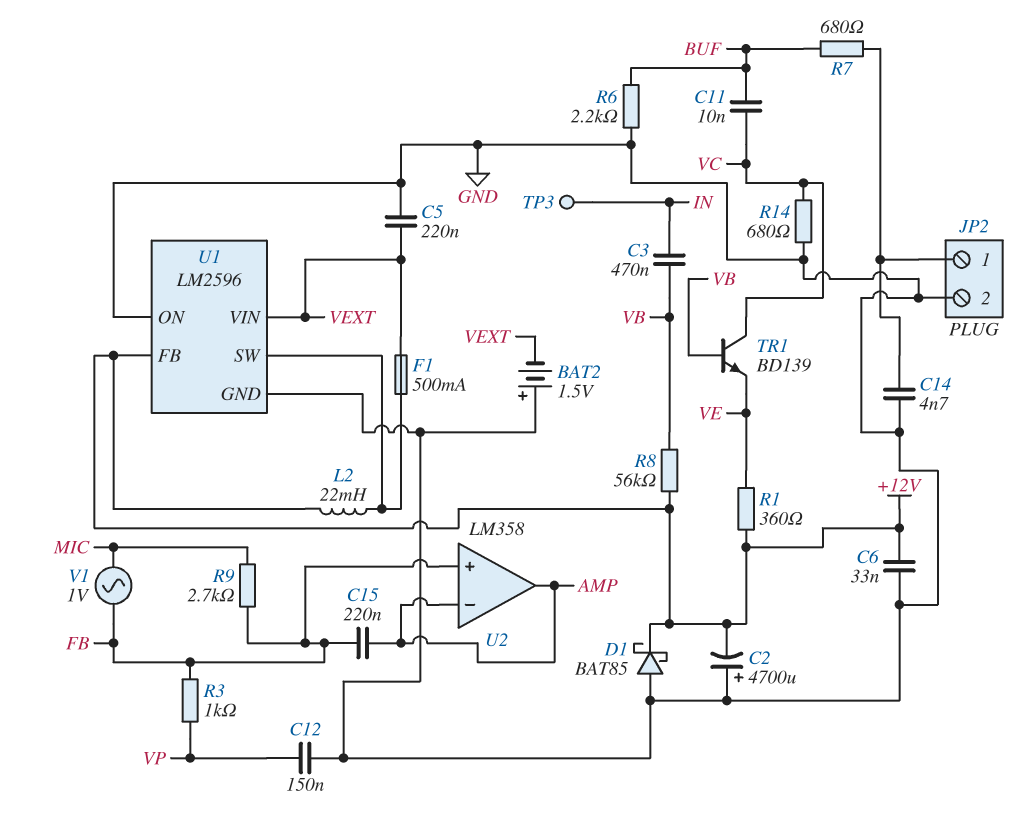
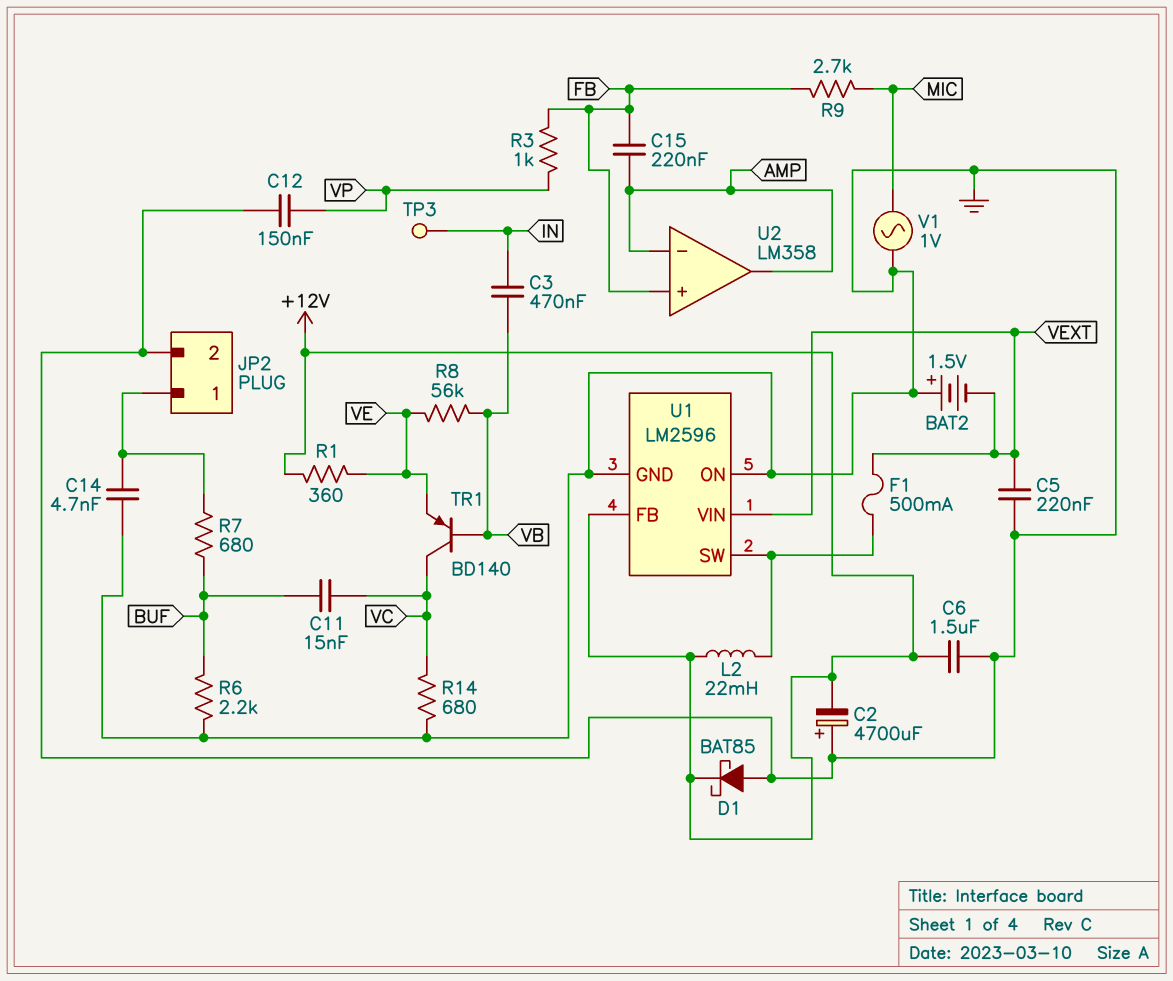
C6: 33nF (+12V, GND) -> 1.5uF (+12V, GND)
C11: 10nF (BUF, VC) -> 15nF (BUF, VC)
R8: 56k (+12V, VB) -> 56k (VB, VE)
TR1: NPN BD139 (B VB, C VC, E VE) -> PNP BD140 (B VB, C VC, E VE)
V1: AC 1V (FB, MIC) -> AC 1V (GND, MIC)

